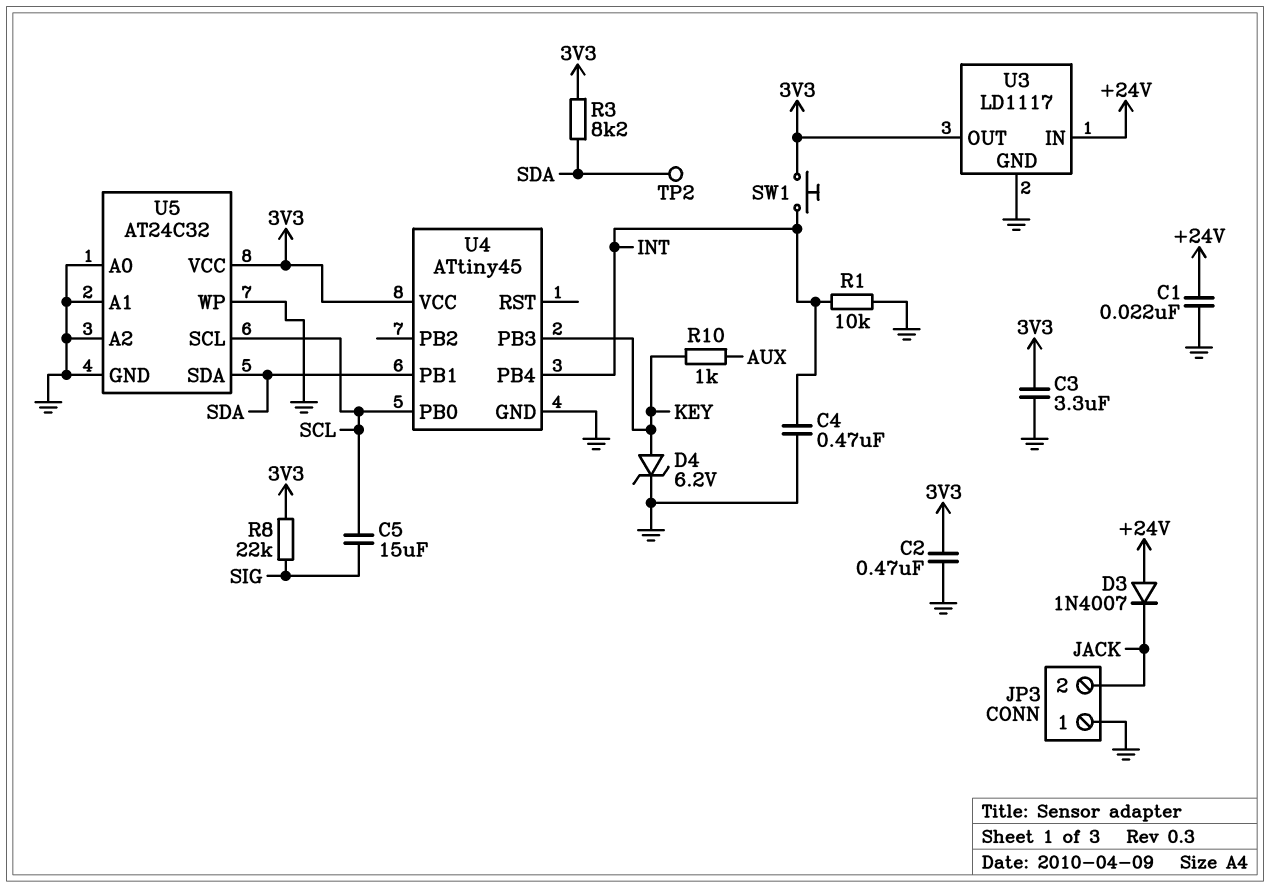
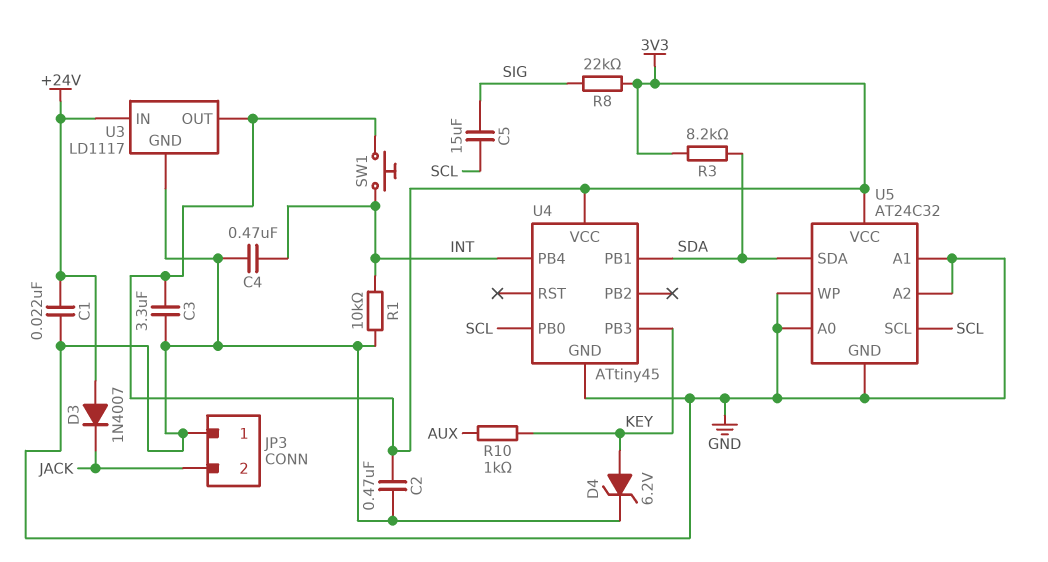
TP2: test point (SDA) -> none

